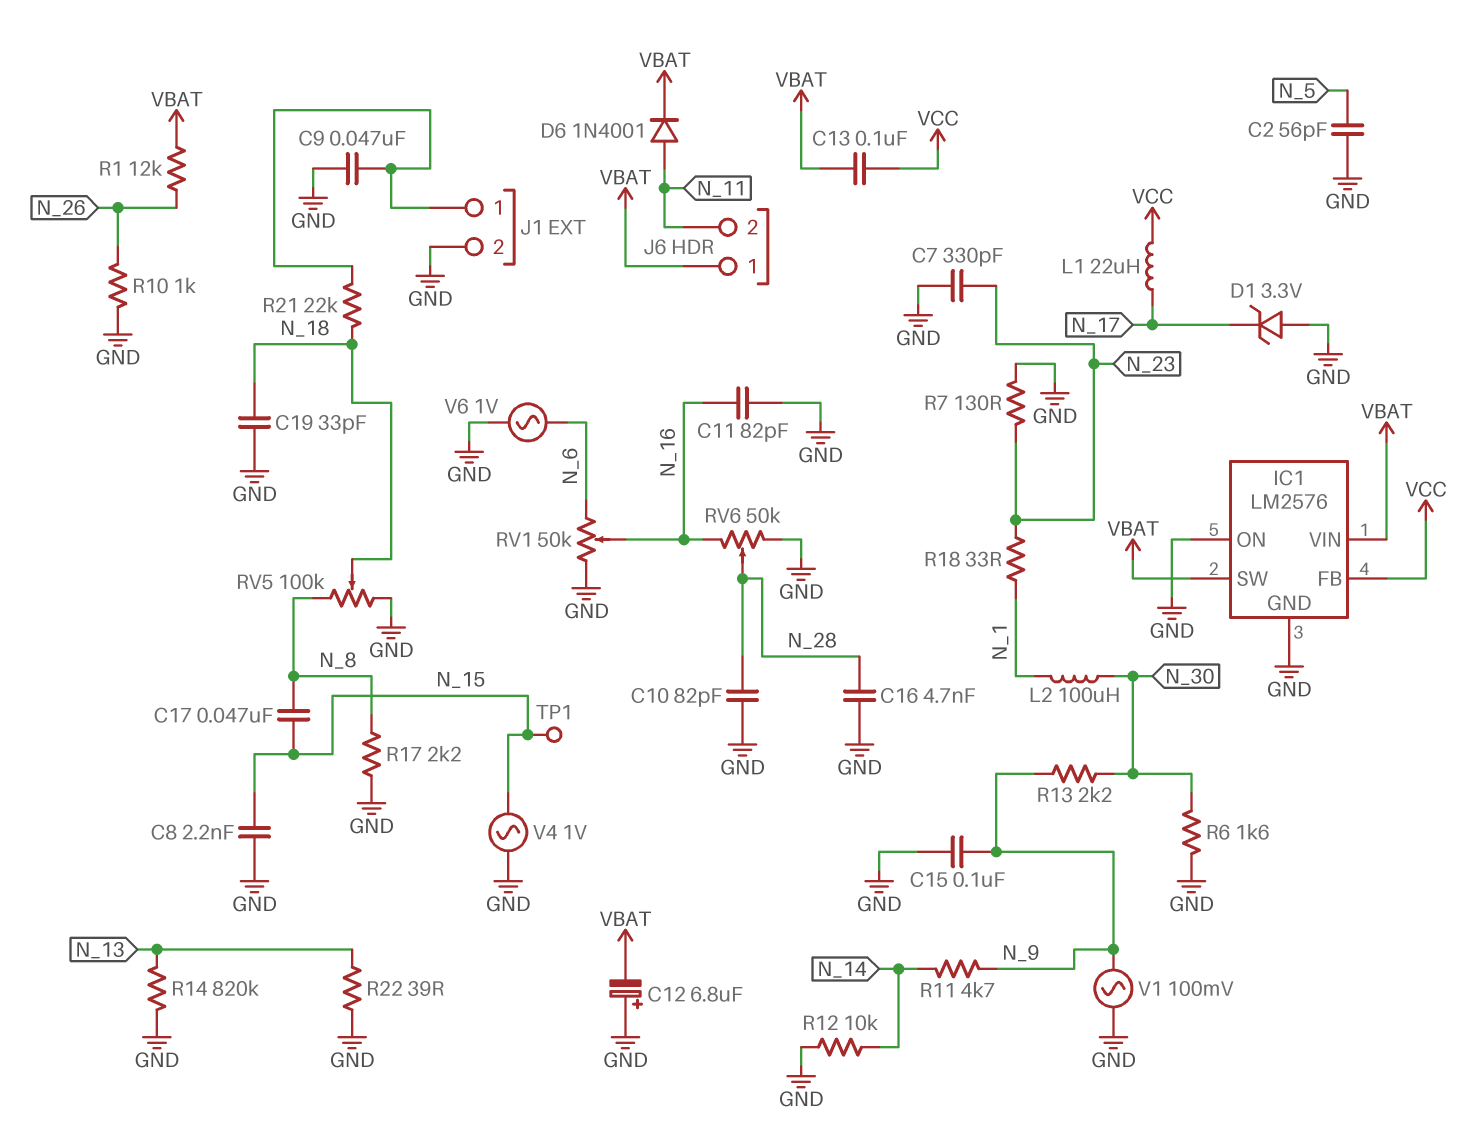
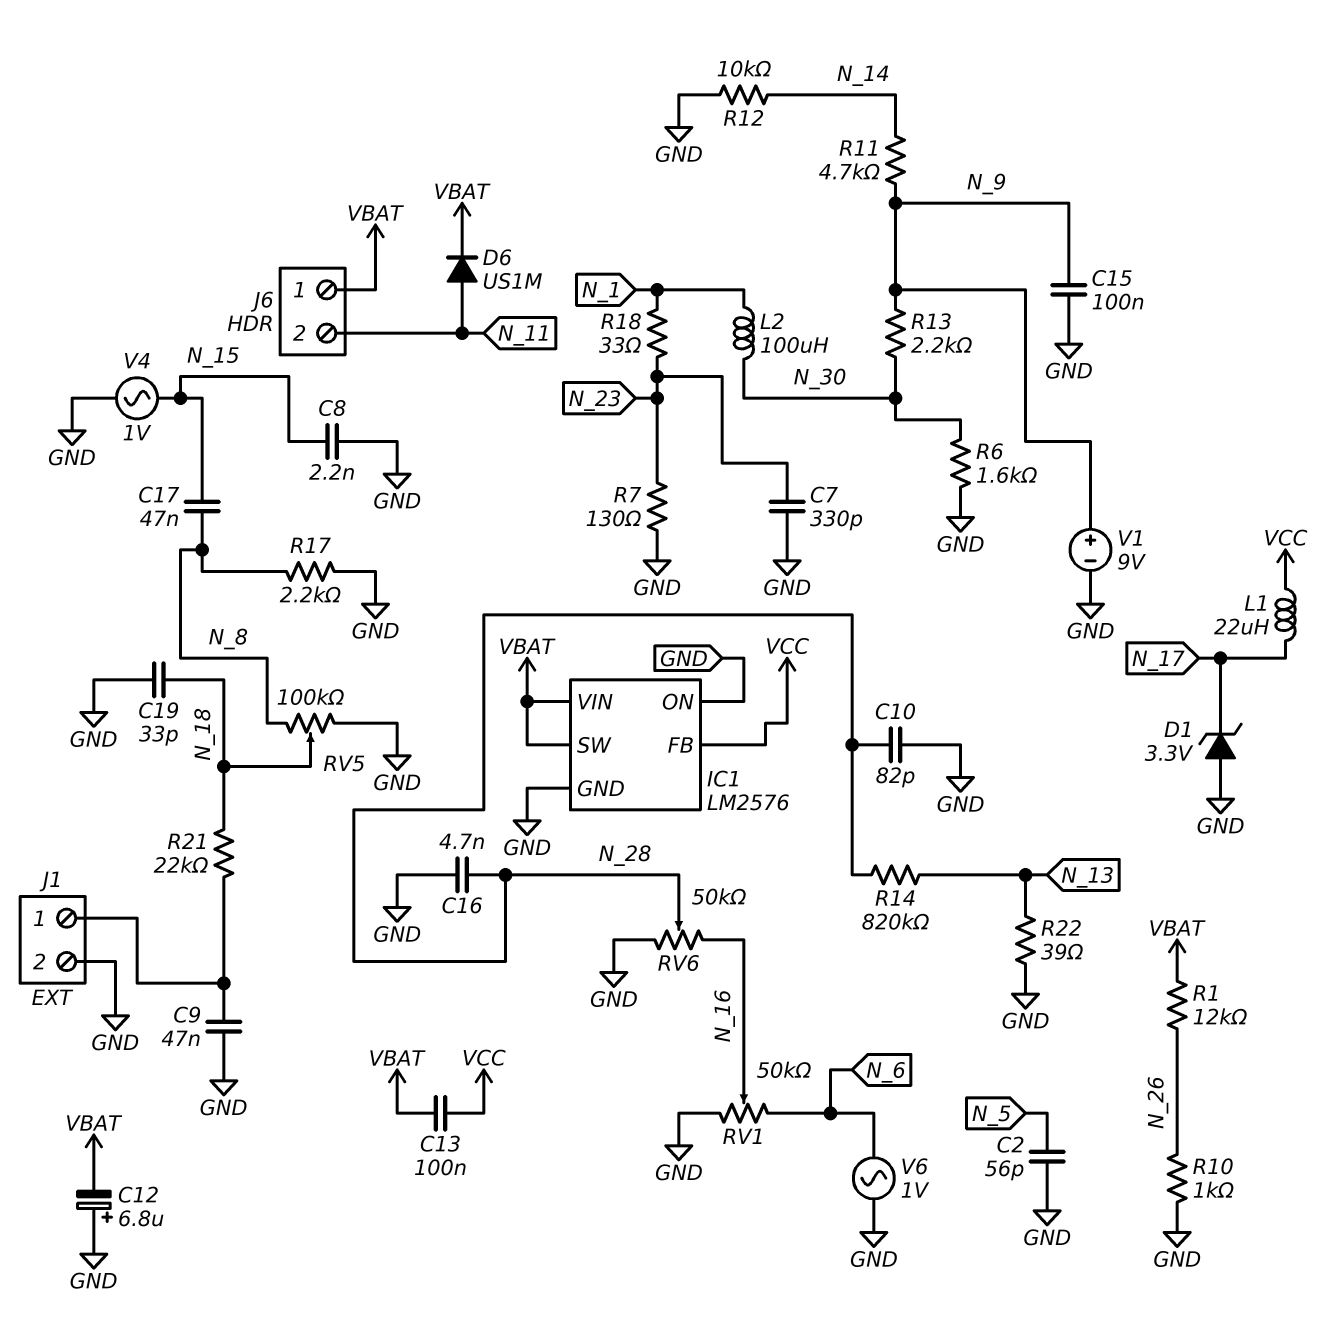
C11: 82pF (GND, N_16) -> none
D6: diode 1N4001 (A N_11, K VBAT) -> diode US1M (A N_11, K VBAT)
R14: 820k (GND, N_13) -> 820k (N_13, N_28)
TP1: test point (N_15) -> none
V1: AC 100mV (GND, N_9) -> 9V (plus N_9, minus GND)

